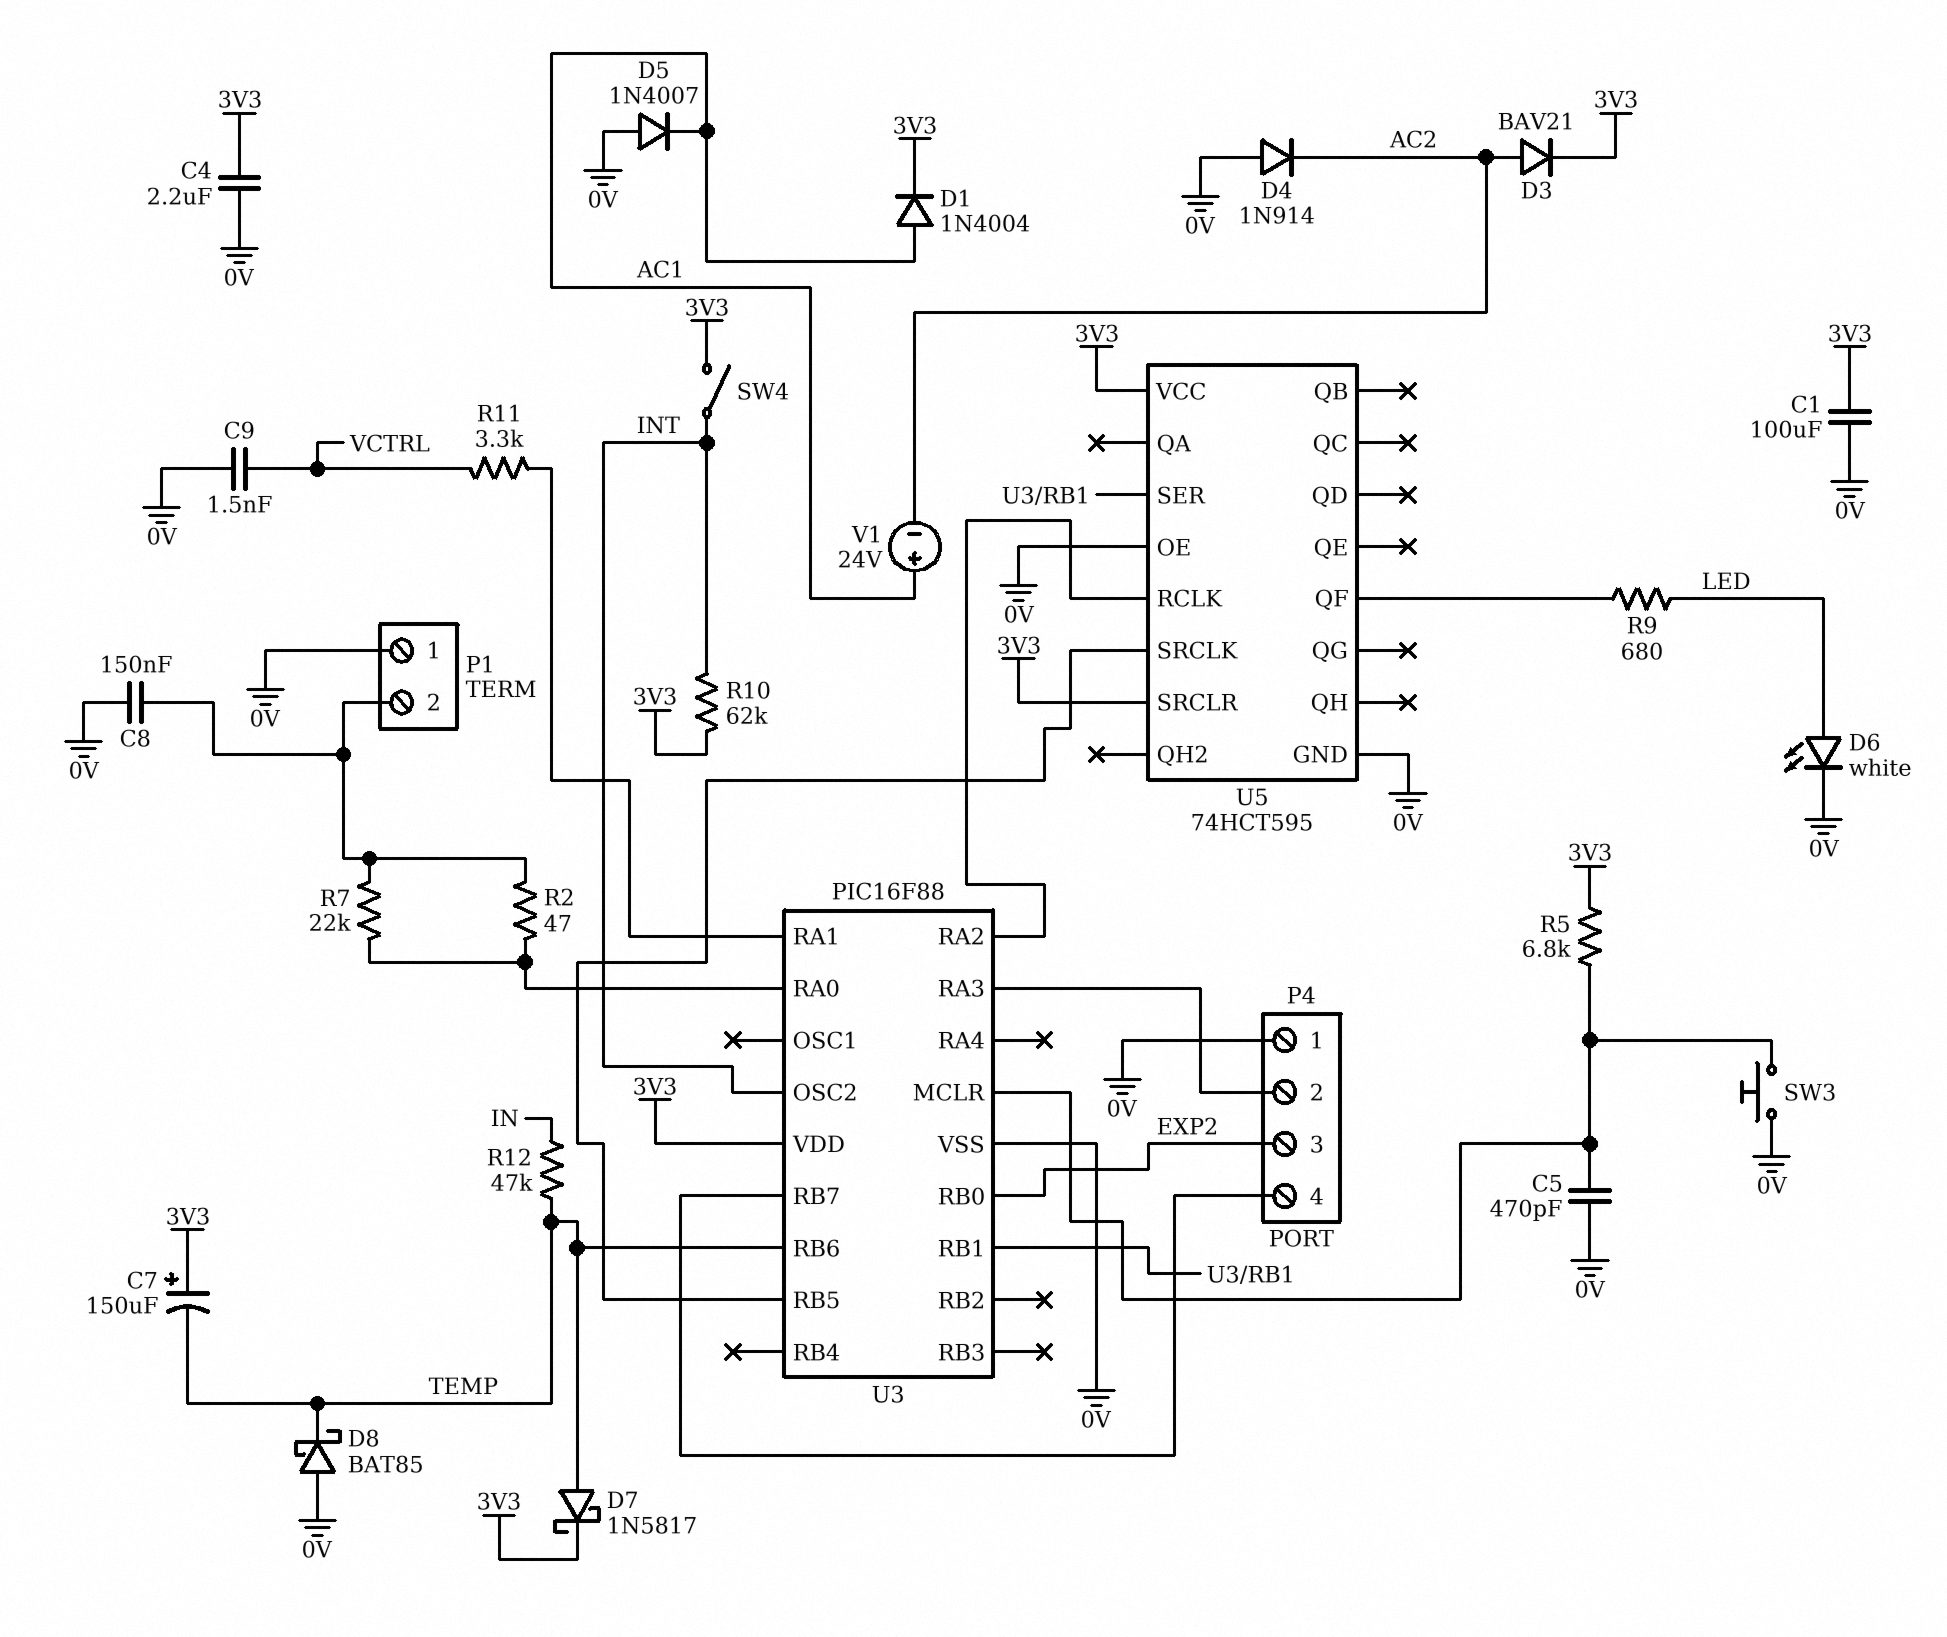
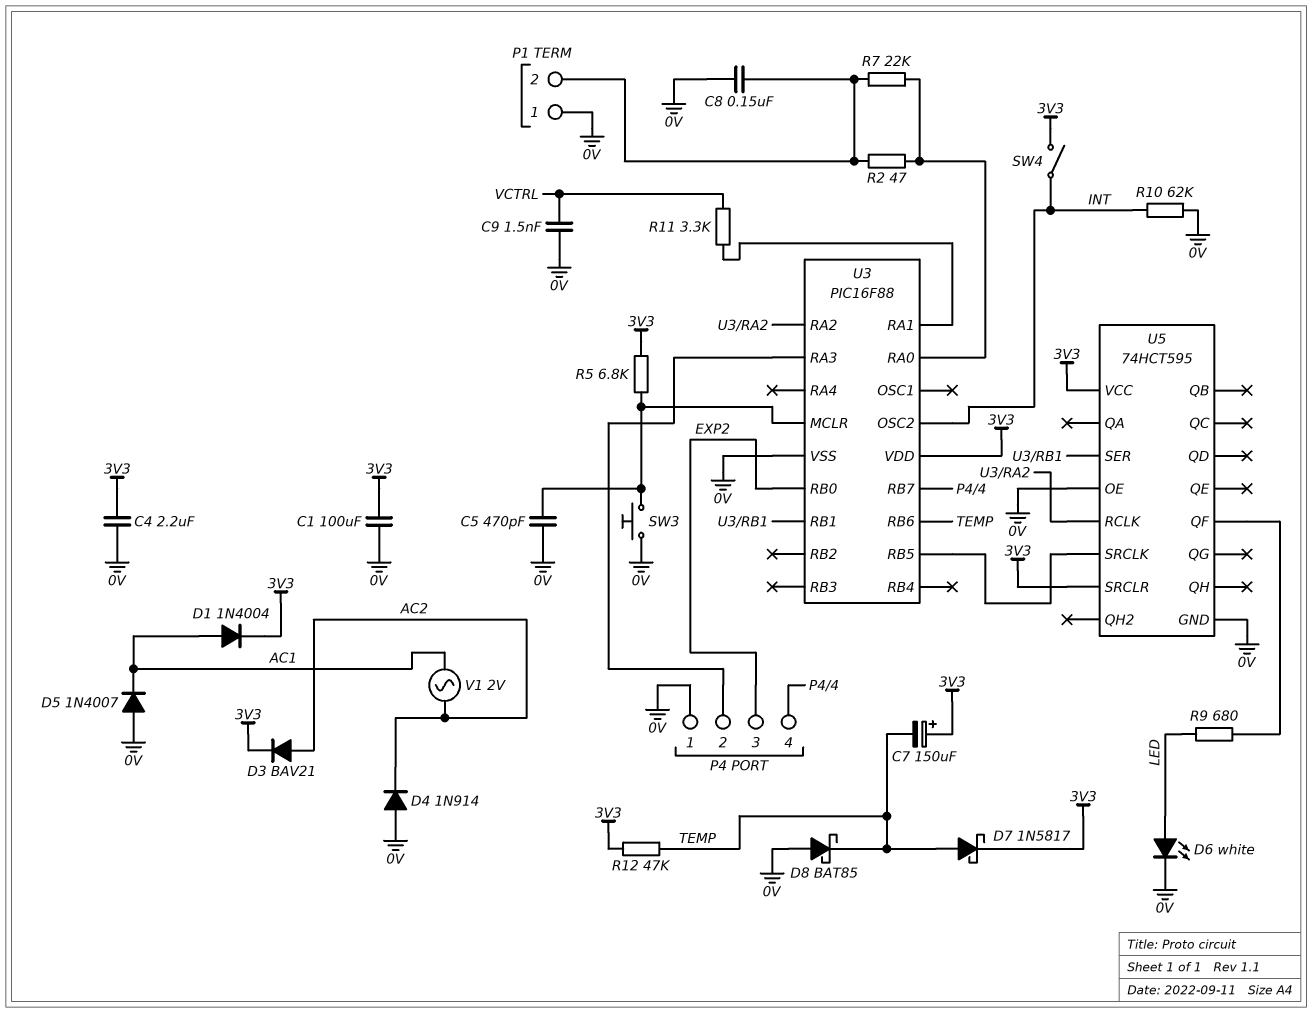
R10: 62k (3V3, INT) -> 62k (0V, INT)
R12: 47k (IN, TEMP) -> 47k (3V3, TEMP)
V1: 24V (plus AC1, minus AC2) -> AC 2V (AC1, AC2)

